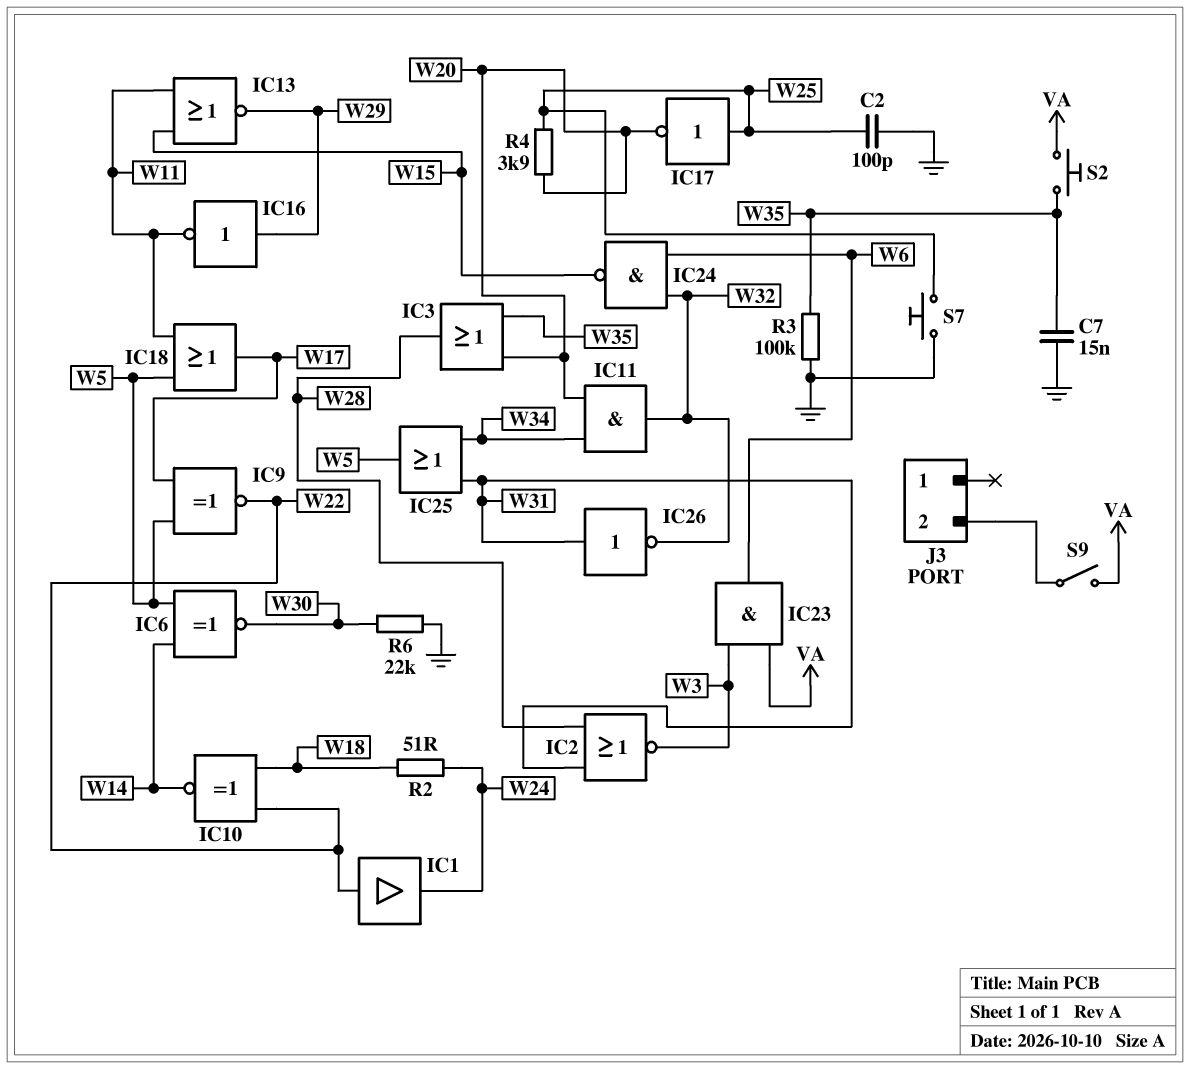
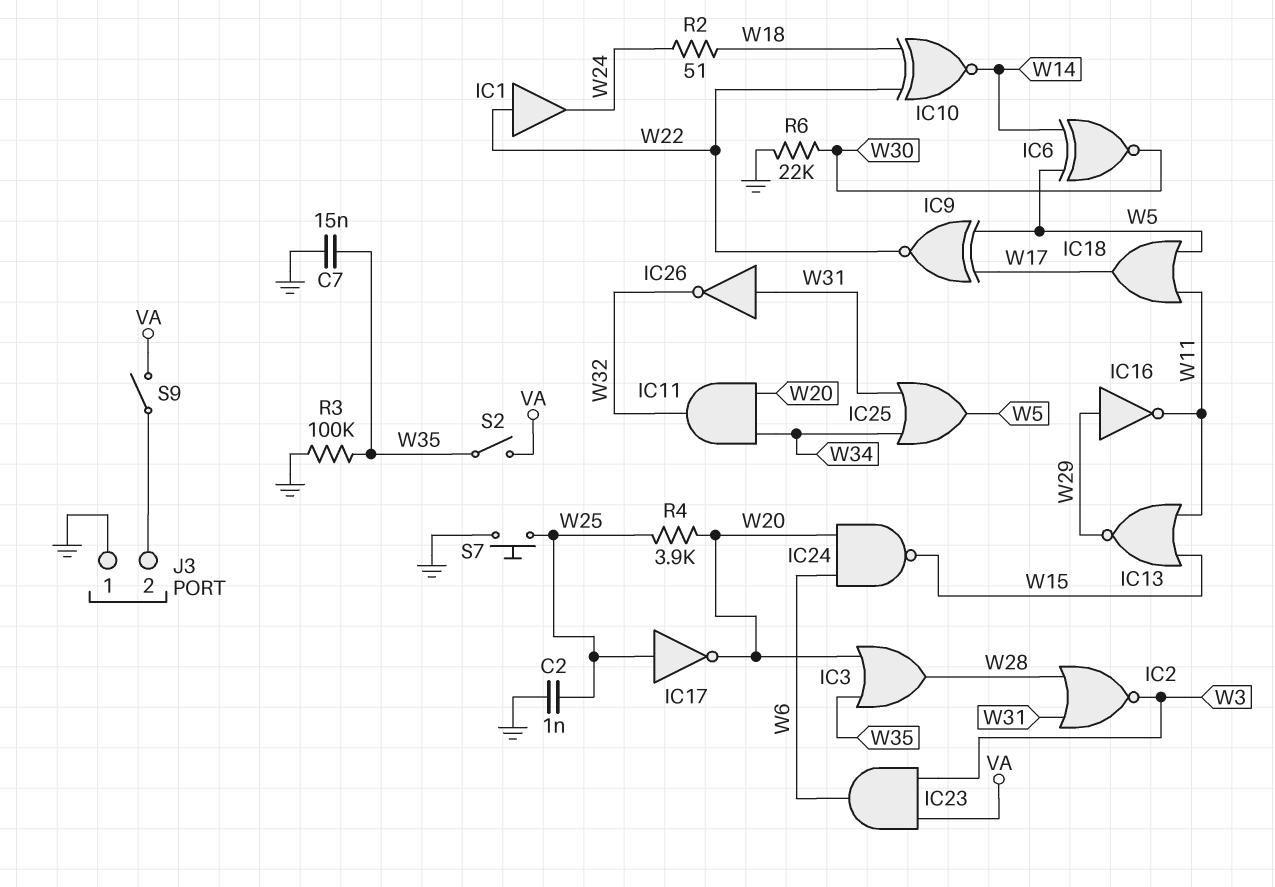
C2: 100pF (GND, W25) -> 1nF (GND, W25)
IC24: NAND (in W6, in W32, out W15) -> NAND (in W6, in W20, out W15)
J3 pin 1: none -> GND
S2: button (VA, W35) -> switch (VA, W35)

